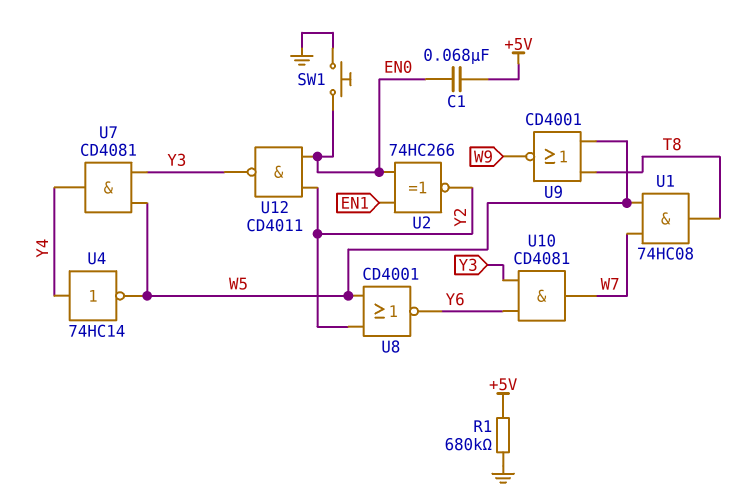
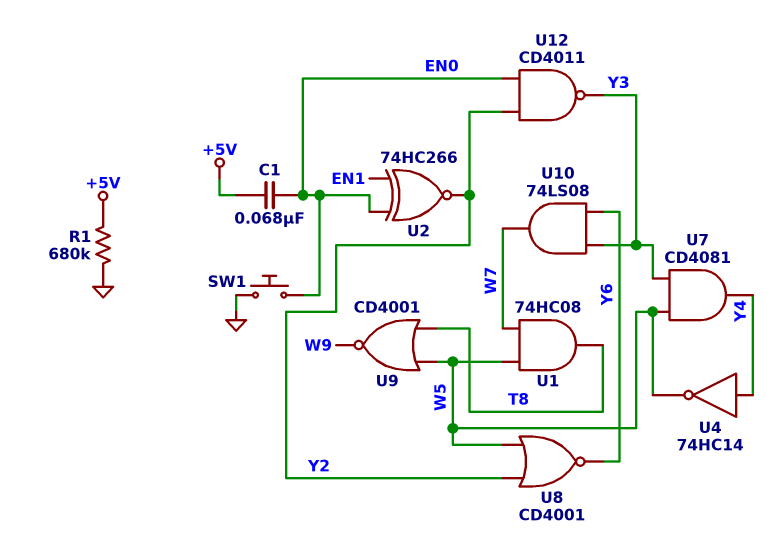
U10: AND CD4081 (in Y3, in Y6, out W7) -> AND 74LS08 (in Y3, in Y6, out W7)

